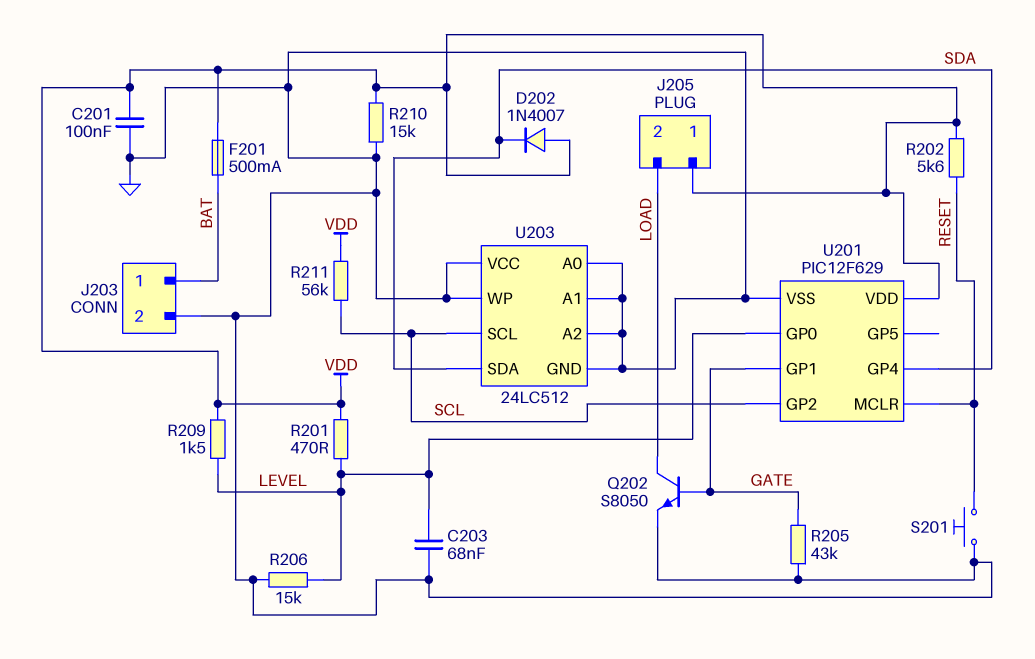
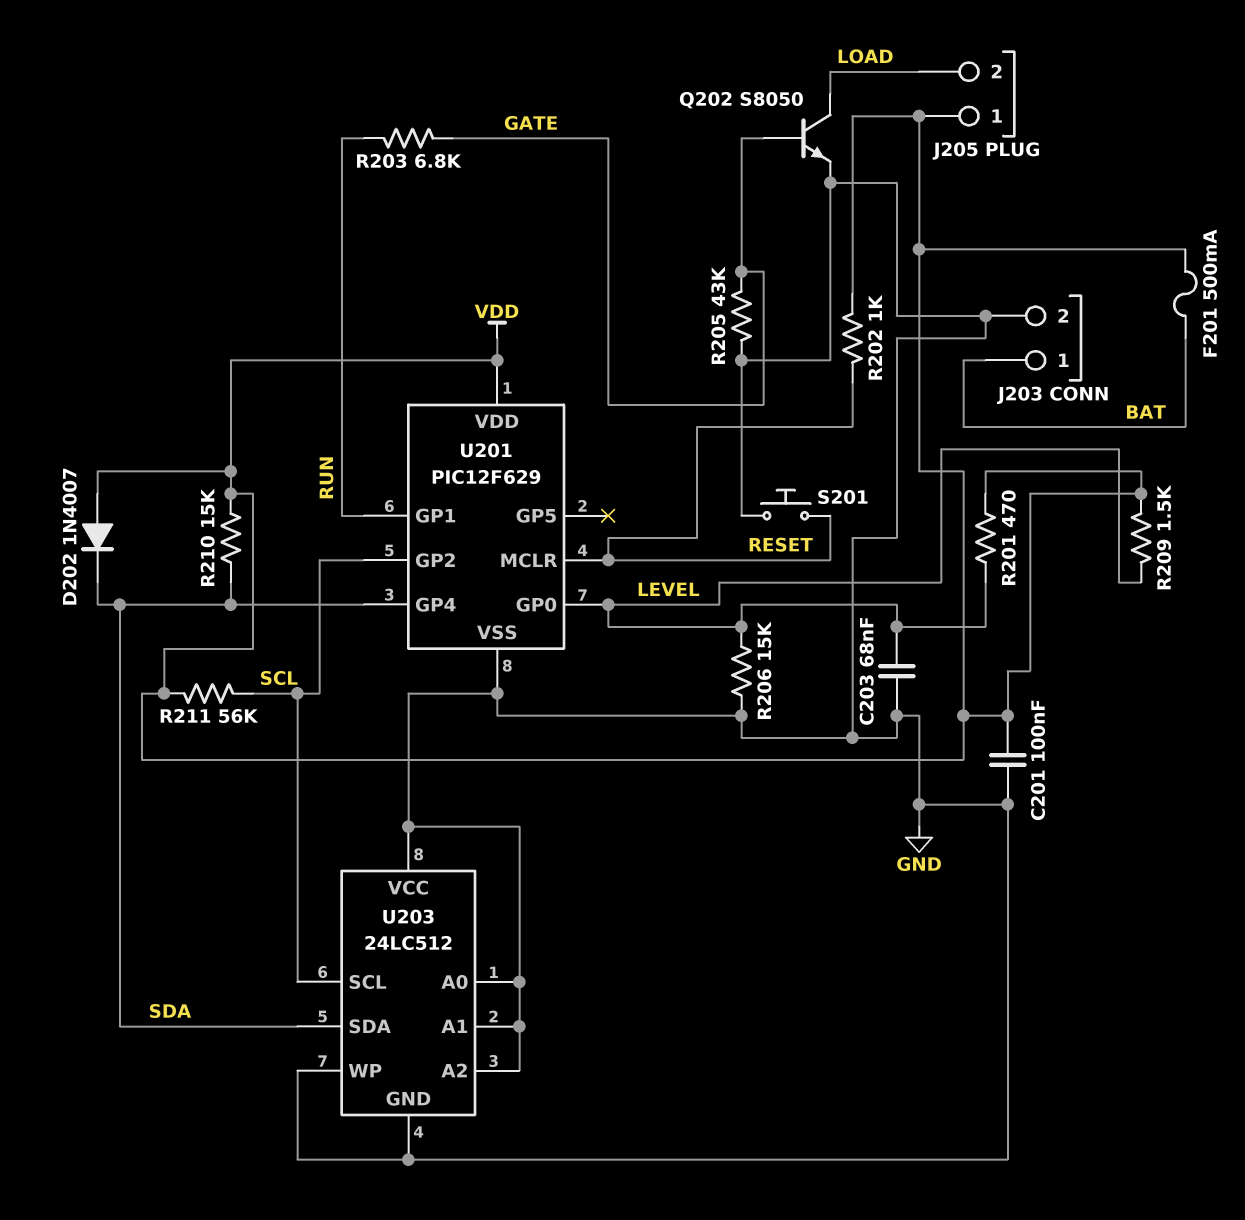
R202: 5.6k (RESET, VDD) -> 1k (RESET, VDD)
R203: none -> 6.8k (GATE, RUN)
R210: 15k (GND, VDD) -> 15k (SDA, VDD)
U201 pin GP1: GATE -> RUN

